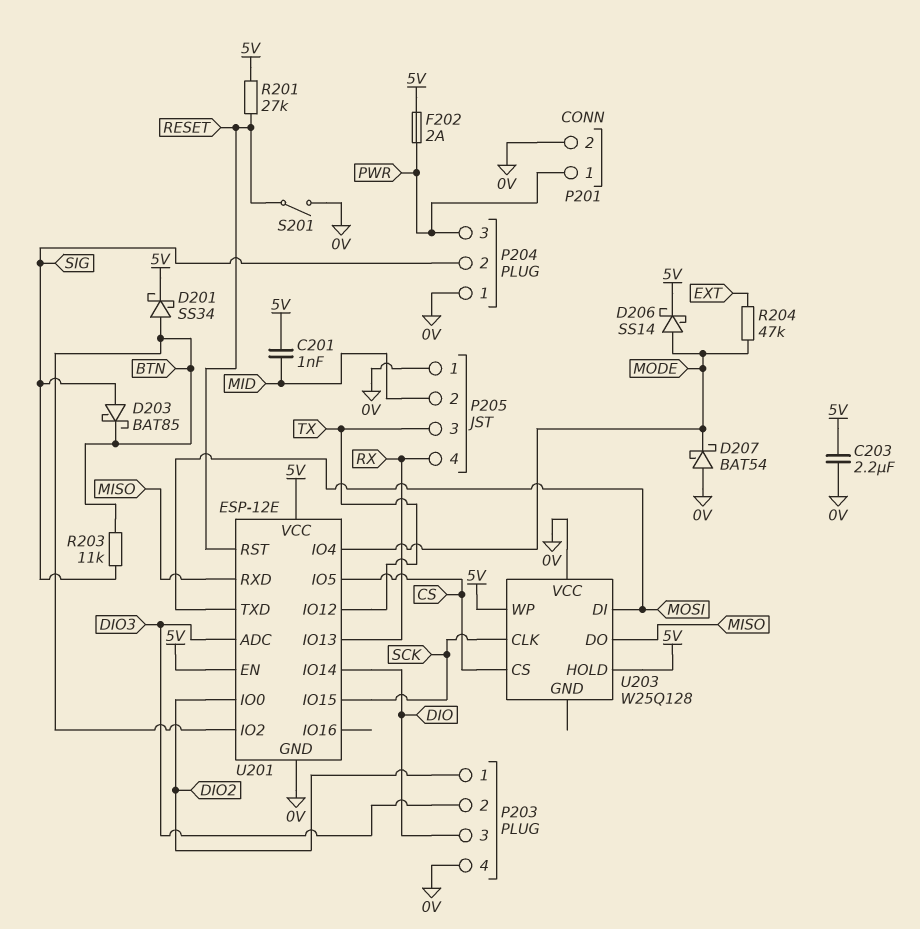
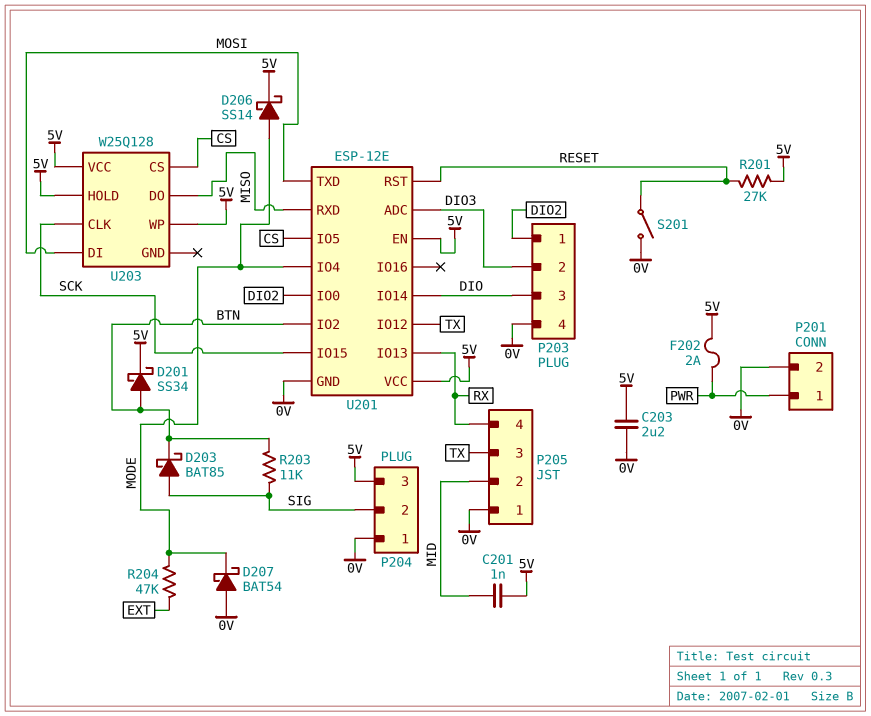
P204 pin 3: PWR -> 5V
U203 pin VCC: 0V -> 5V

